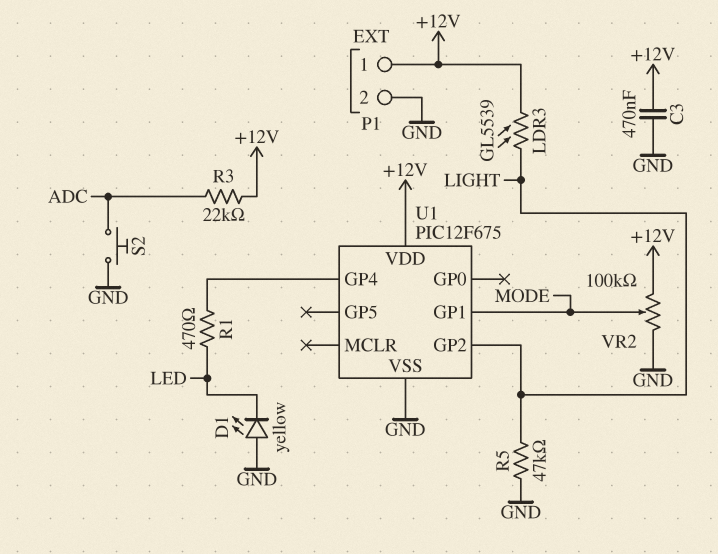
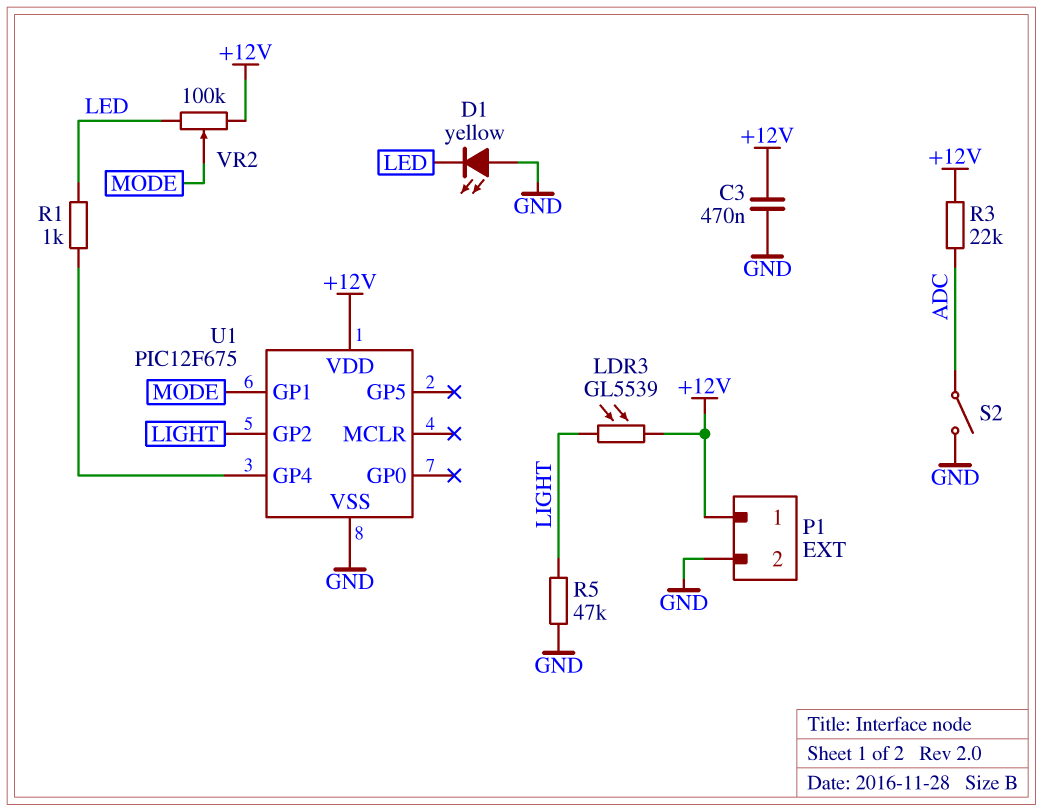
R1: 470 (LED, U1/GP4) -> 1k (LED, U1/GP4)
S2: button (ADC, GND) -> switch (ADC, GND)
VR2: 100k (+12V, GND, wiper MODE) -> 100k (+12V, LED, wiper MODE)

